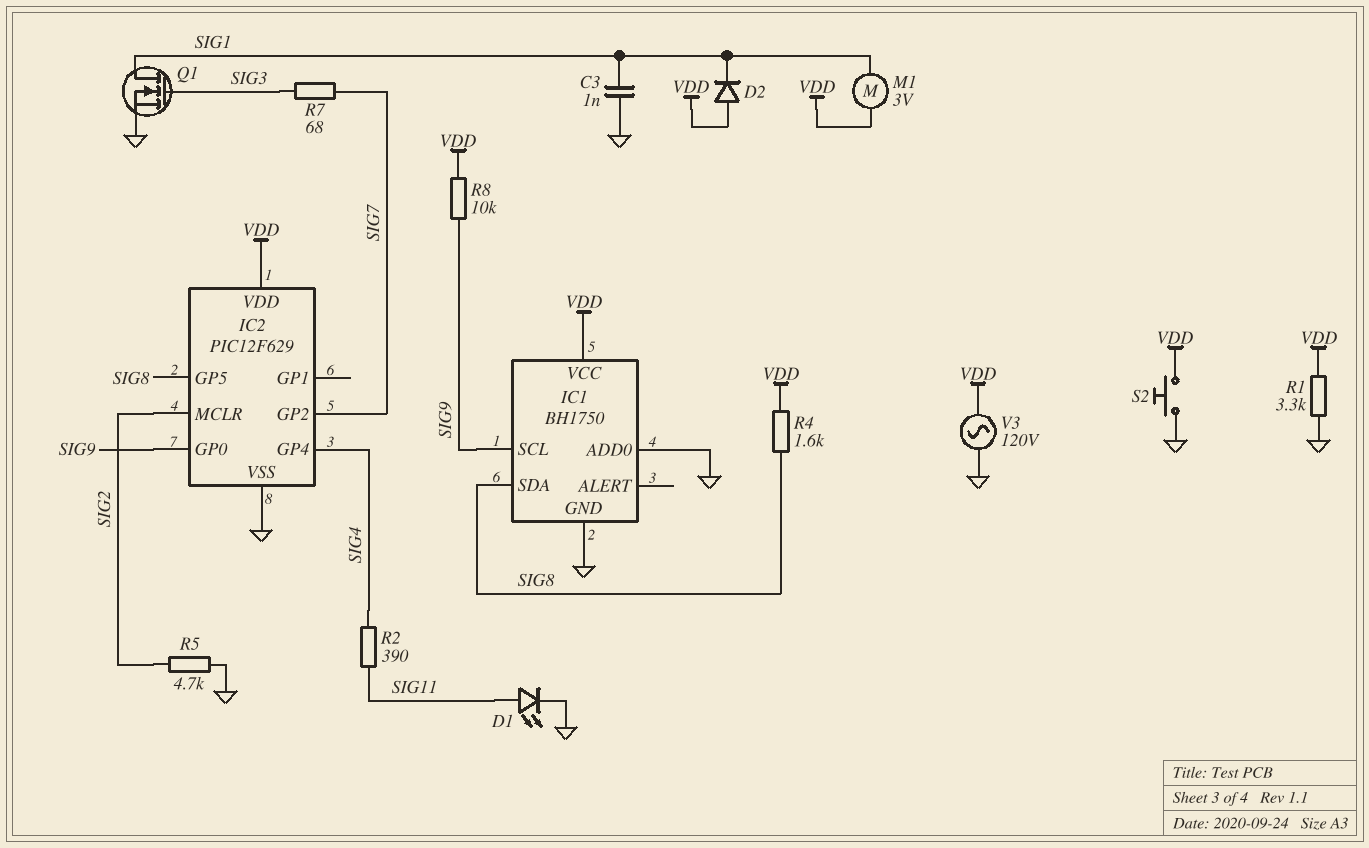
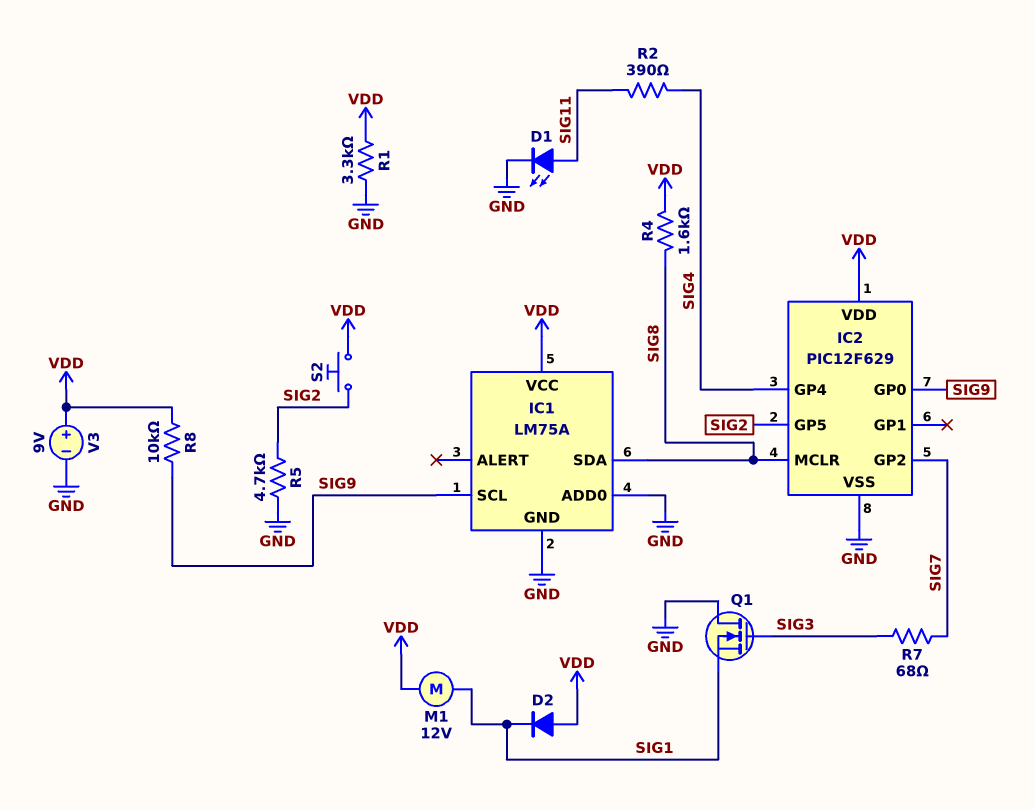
C3: 1nF (GND, SIG1) -> none
IC1: BH1750 -> LM75A
IC2 pin GP5: SIG8 -> SIG2
IC2 pin MCLR: SIG2 -> SIG8
M1: motor 3V (SIG1, VDD) -> motor 12V (SIG1, VDD)
Q1: NMOS (G SIG3, D SIG1, S GND) -> NMOS (G SIG3, D GND, S SIG1)
S2: button (GND, VDD) -> button (SIG2, VDD)
V3: AC 120V (GND, VDD) -> 9V (plus VDD, minus GND)

